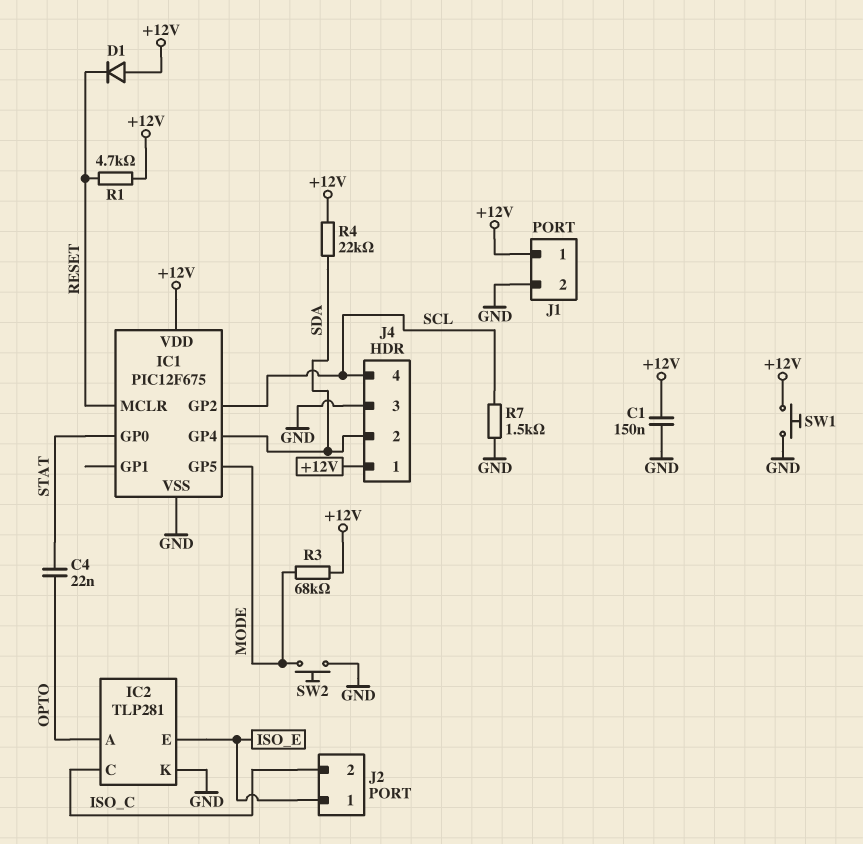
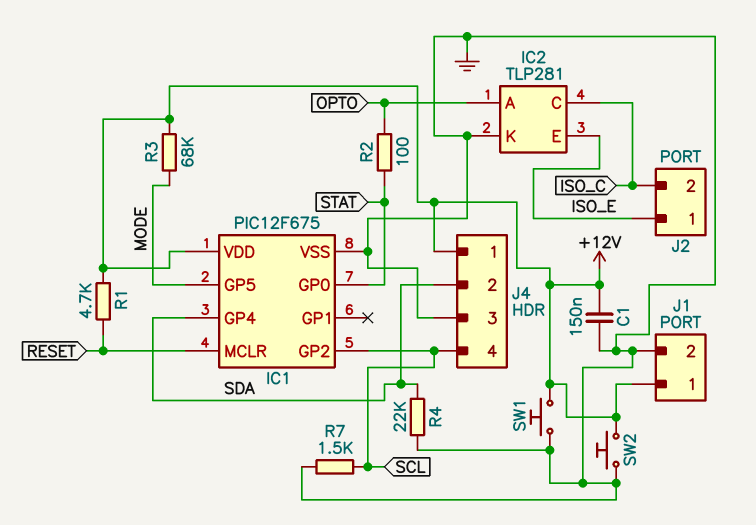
C4: 22nF (OPTO, STAT) -> none
D1: diode (A +12V, K RESET) -> none
R2: none -> 100 (OPTO, STAT)
R4: 22k (+12V, SDA) -> 22k (GND, SDA)
SW2: button (GND, MODE) -> button (+12V, GND)

